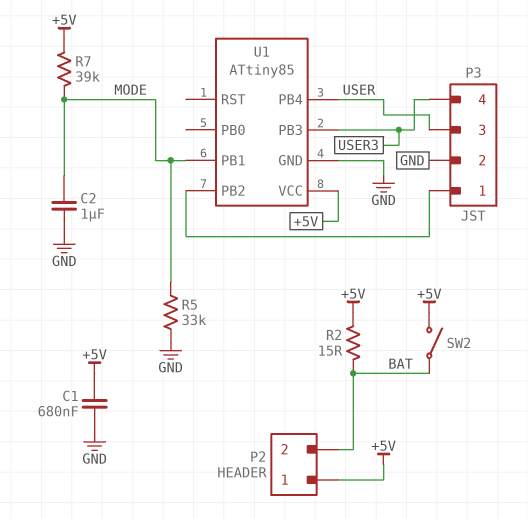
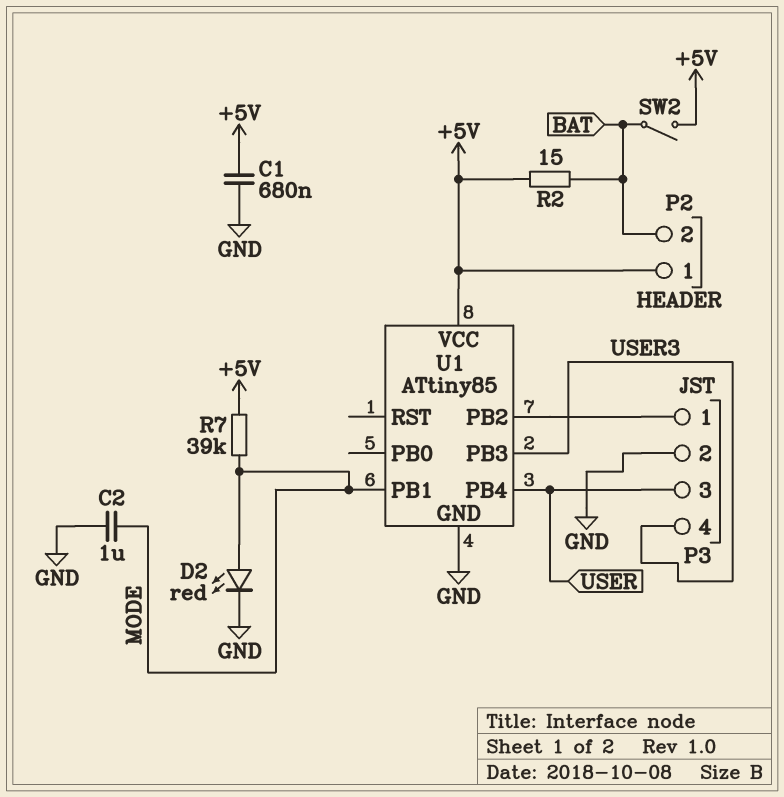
D2: none -> LED red (A MODE, K GND)
R5: 33k (GND, MODE) -> none

